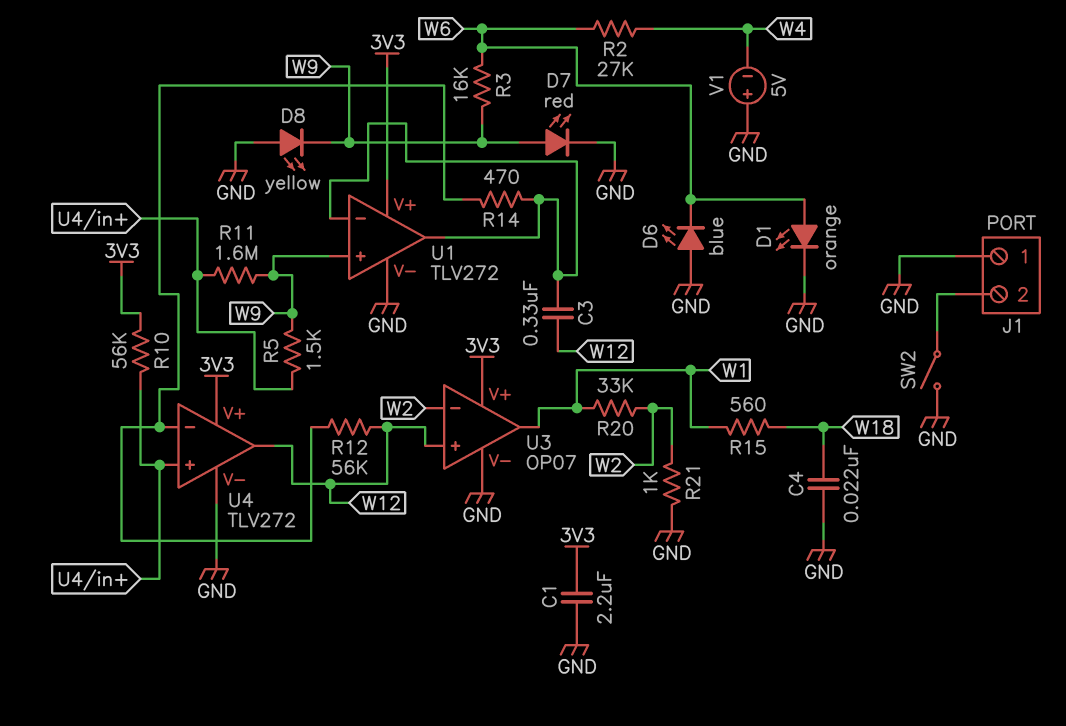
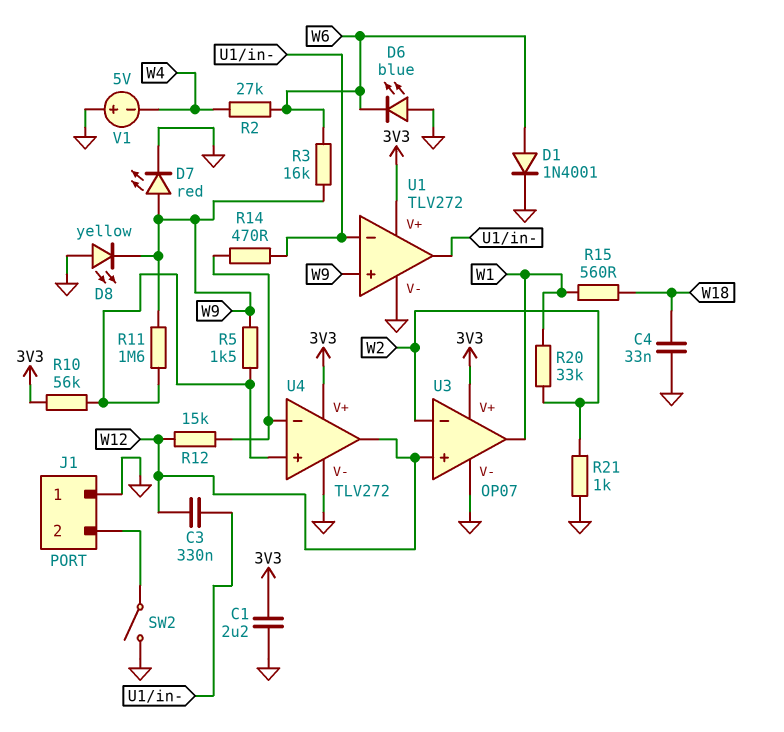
C4: 22nF (GND, W18) -> 33nF (GND, W18)
D1: LED orange (A W6, K GND) -> diode 1N4001 (A W6, K GND)
R12: 56k (U4/in-, W12) -> 15k (U4/in-, W12)

